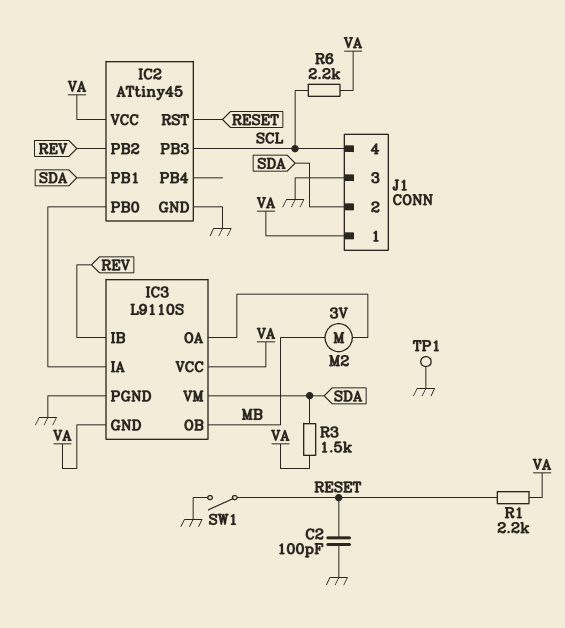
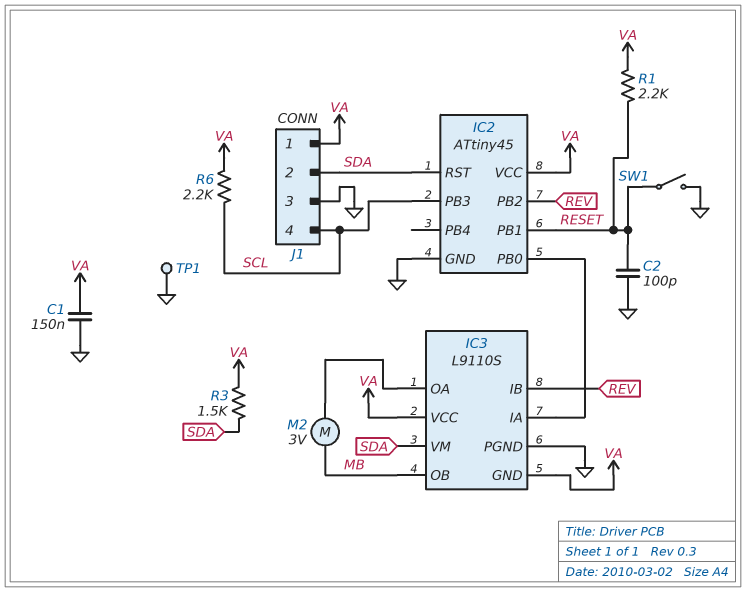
C1: none -> 150nF (GND, VA)
IC2 pin PB1: SDA -> RESET
IC2 pin RST: RESET -> SDA

